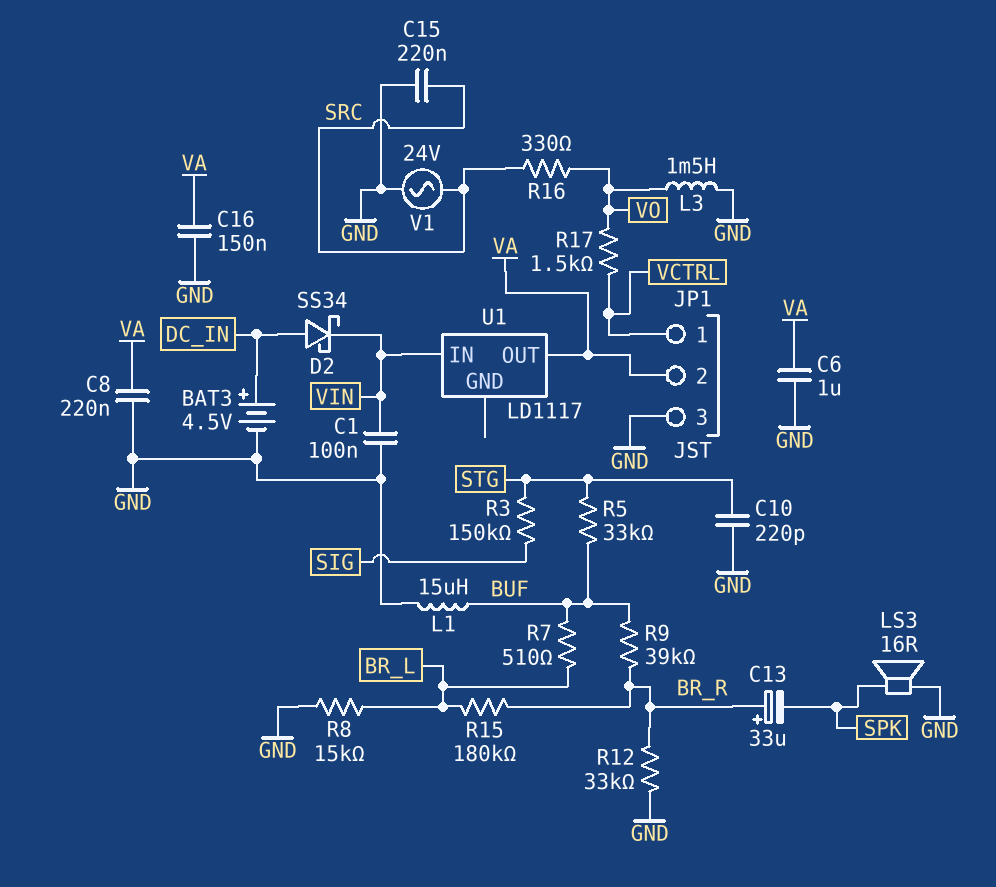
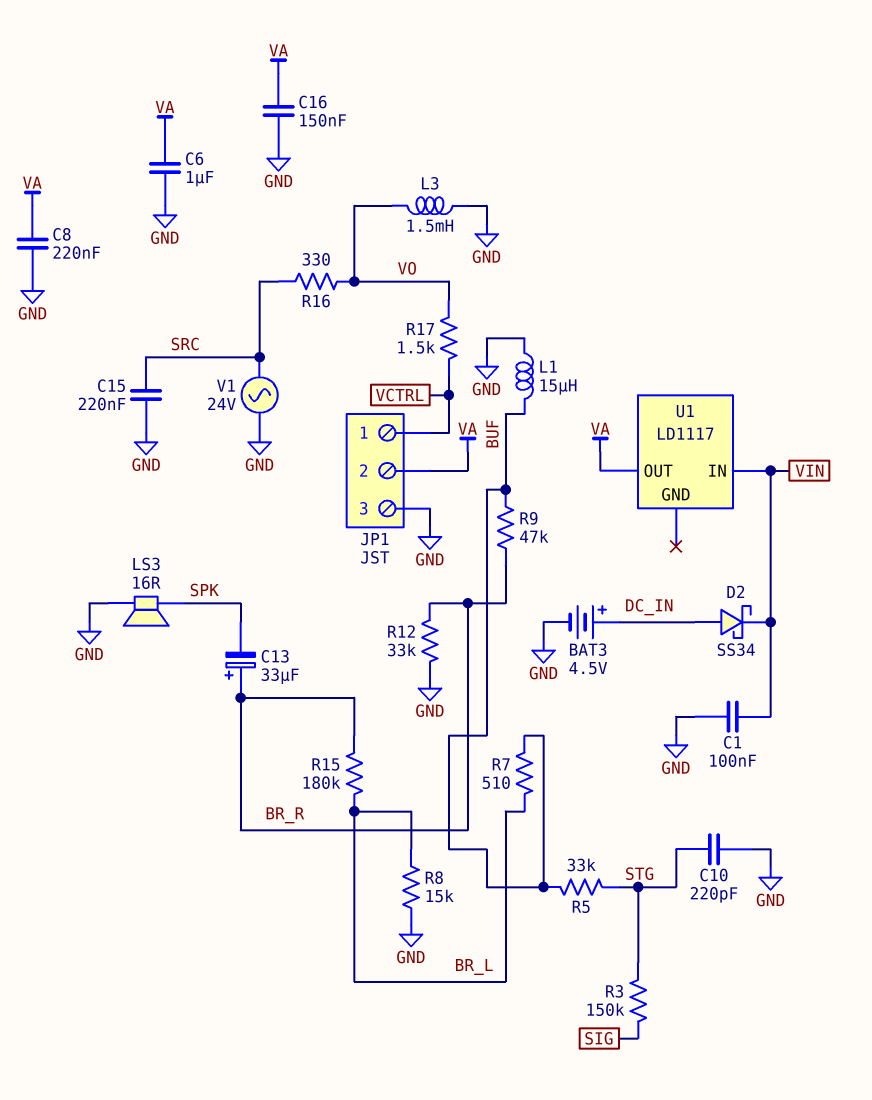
R9: 39k (BR_R, BUF) -> 47k (BR_R, BUF)

